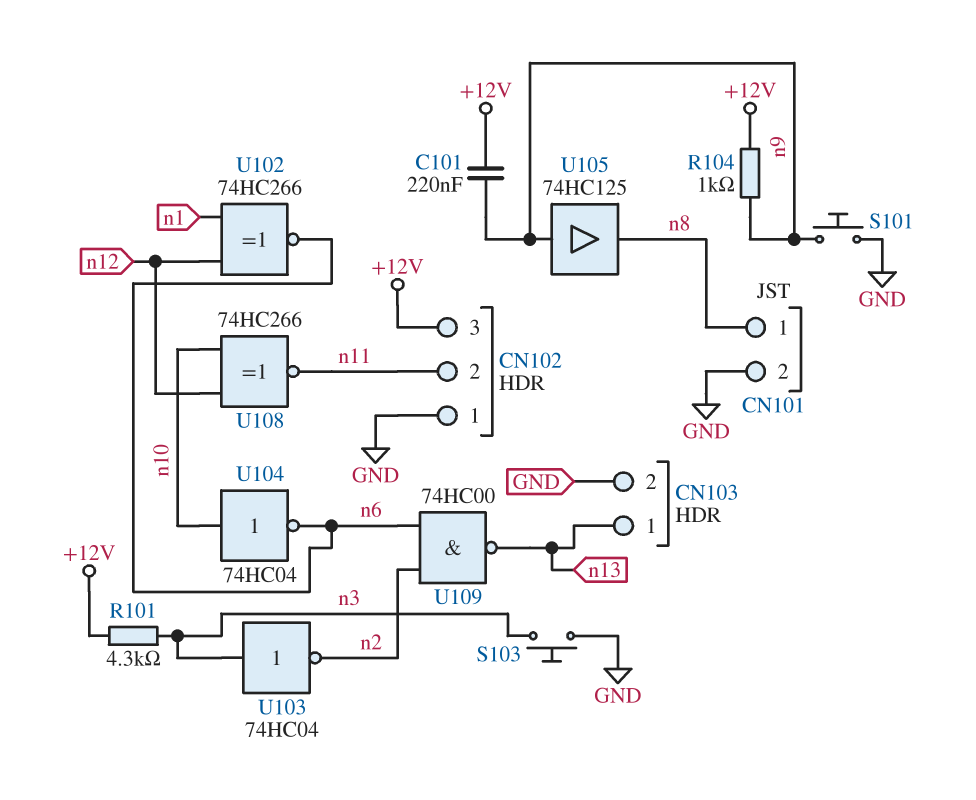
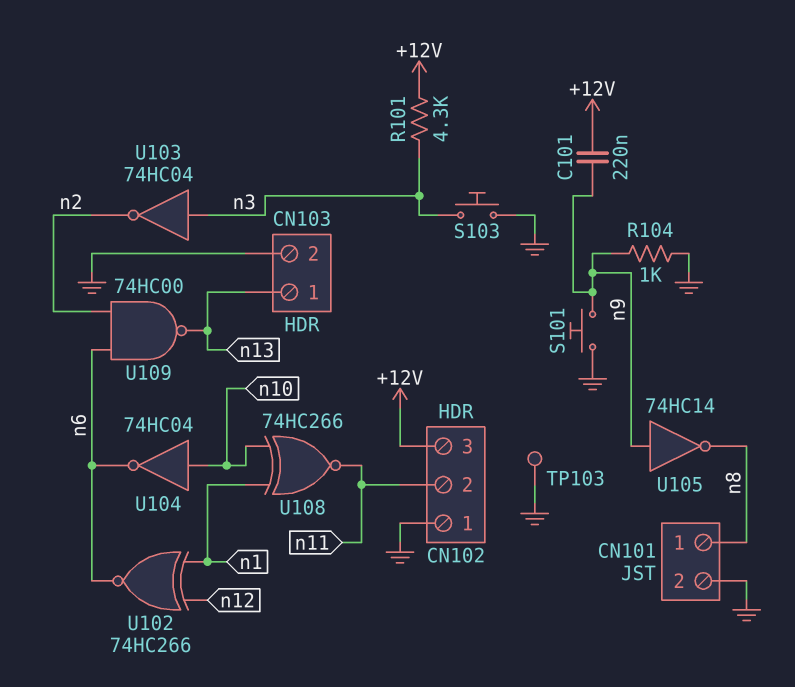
R104: 1k (+12V, n9) -> 1k (GND, n9)
TP103: none -> test point (GND)
U105: buffer 74HC125 (in n9, out n8) -> NOT 74HC14 (in n9, out n8)
U108: XNOR 74HC266 (in n10, in n12, out n11) -> XNOR 74HC266 (in n1, in n10, out n11)

